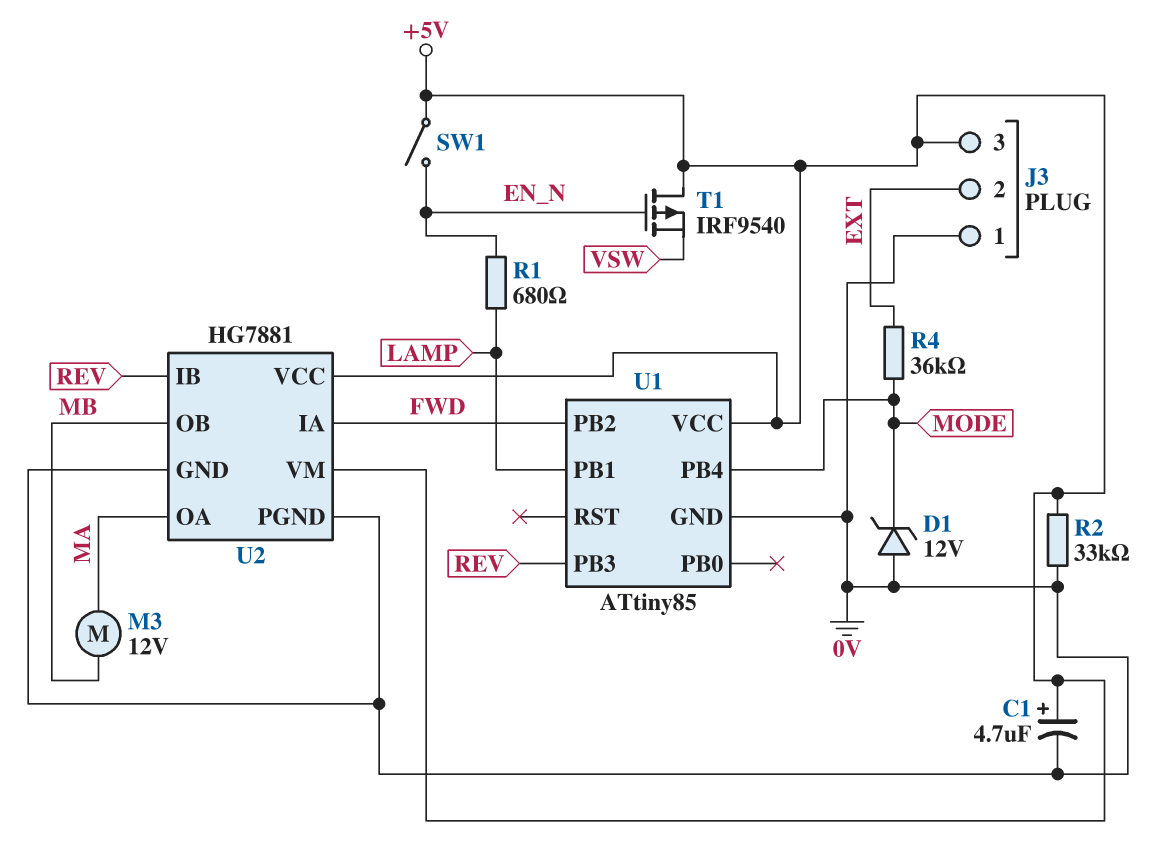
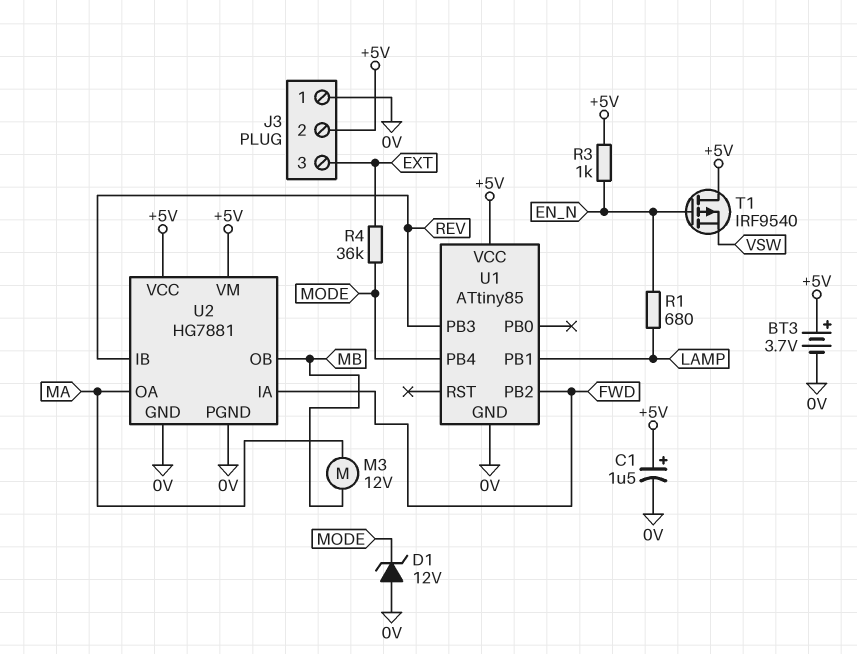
BT3: none -> 3.7V (plus +5V, minus 0V)
C1: 4.7uF (plus +5V, minus 0V) -> 1.5uF (plus +5V, minus 0V)
J3 pin 2: EXT -> +5V
J3 pin 3: +5V -> EXT
R2: 33k (+5V, 0V) -> none
R3: none -> 1k (+5V, EN_N)
SW1: switch (+5V, EN_N) -> none

